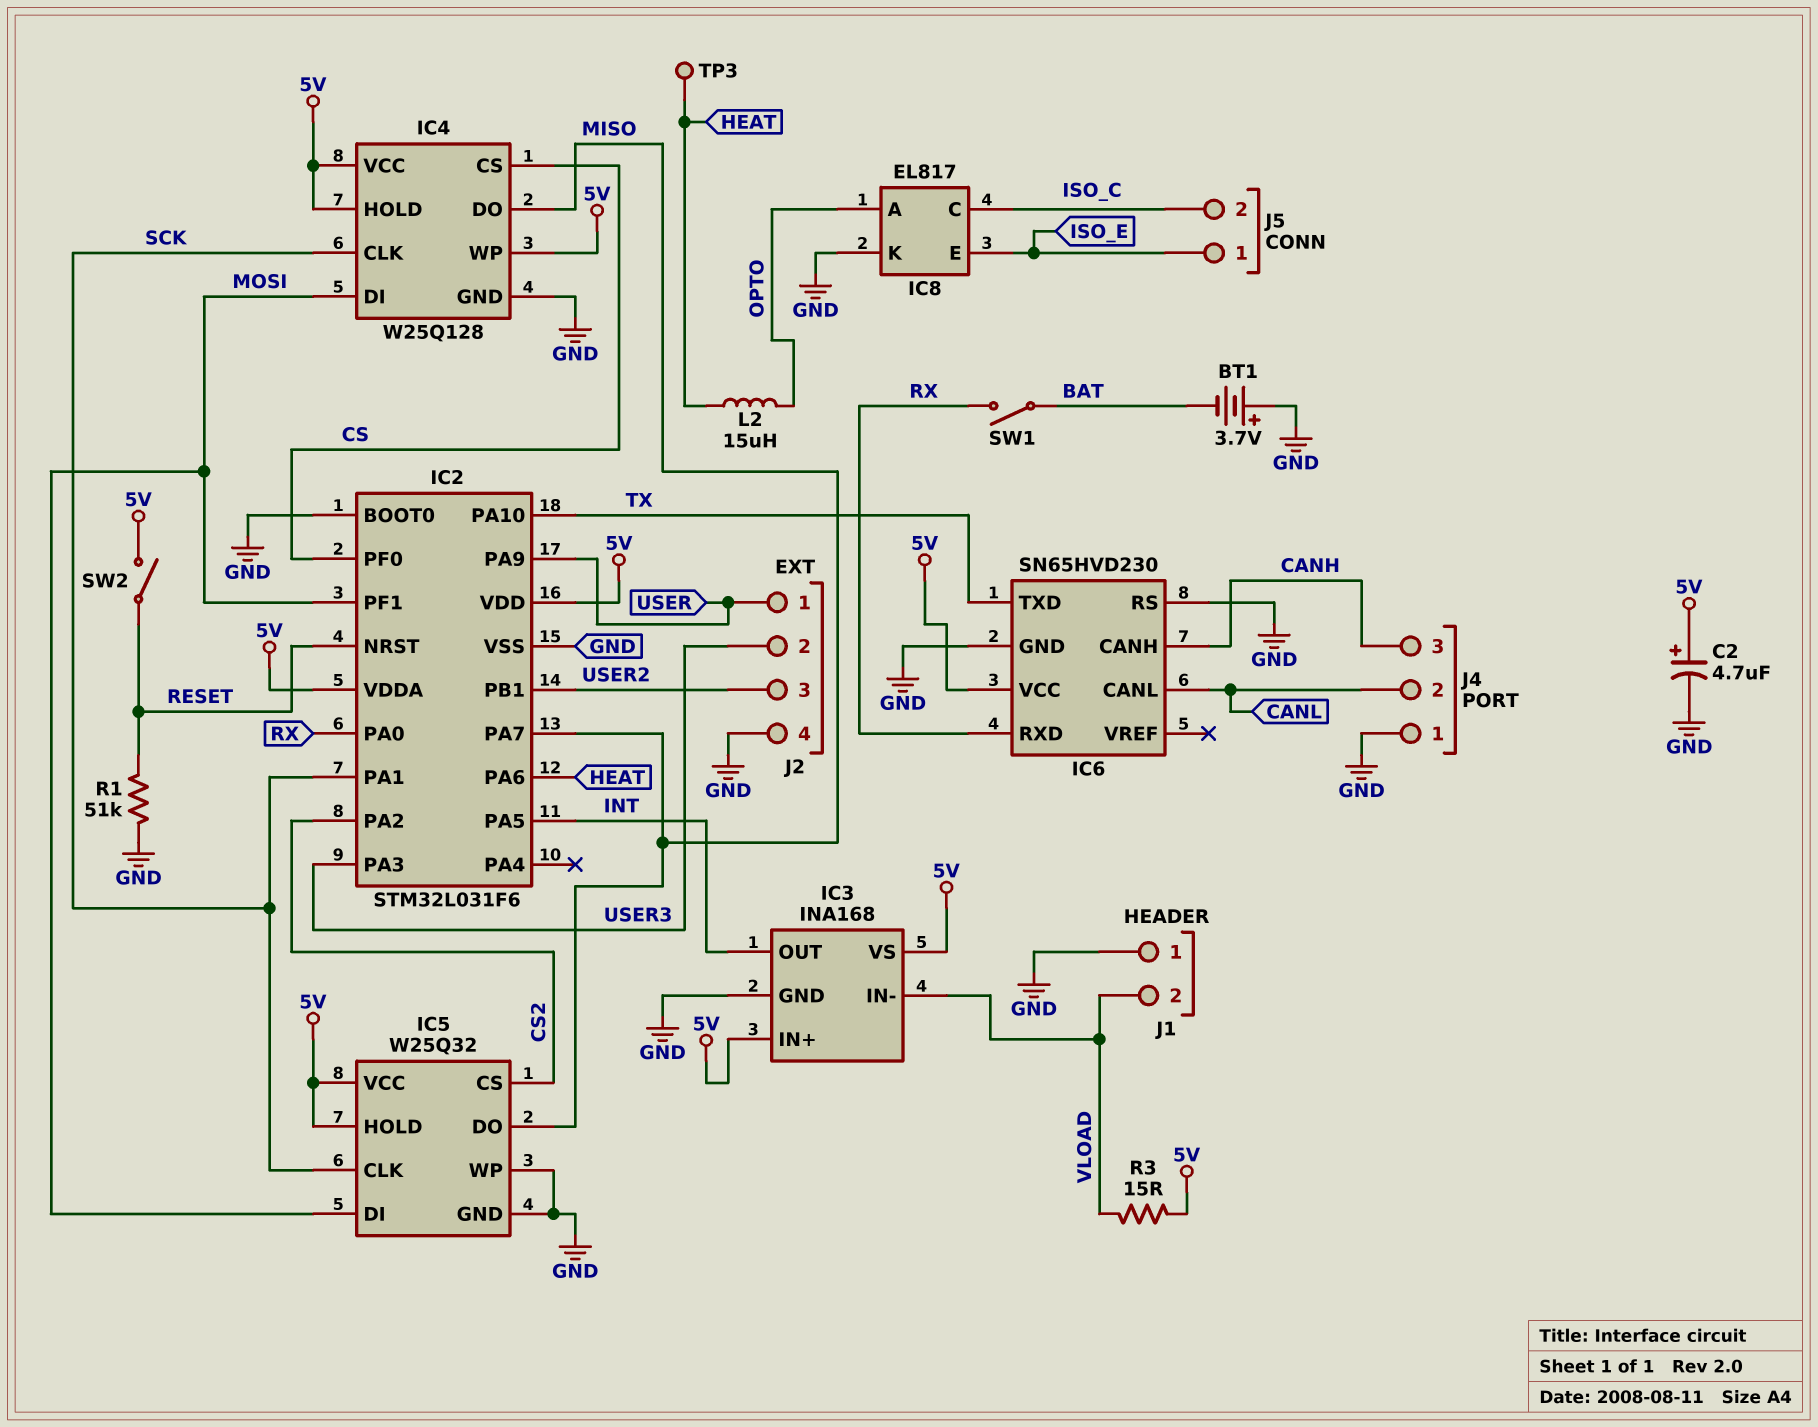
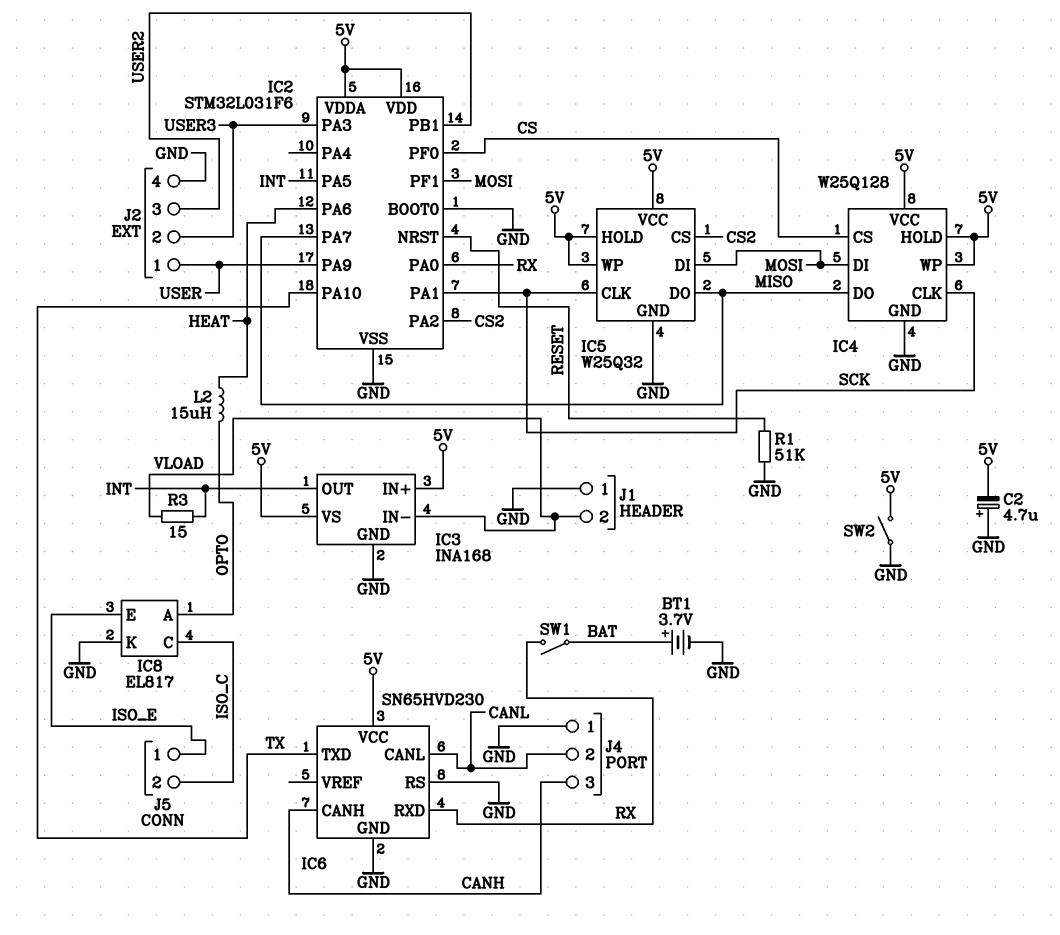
BT1: 3.7V (plus GND, minus BAT) -> 3.7V (plus BAT, minus GND)
C2: 4.7uF (plus 5V, minus GND) -> 4.7uF (plus GND, minus 5V)
IC5 pin WP: GND -> 5V
R3: 15 (5V, VLOAD) -> 15 (INT, VLOAD)
SW2: switch (5V, RESET) -> switch (5V, GND)
TP3: test point (HEAT) -> none

